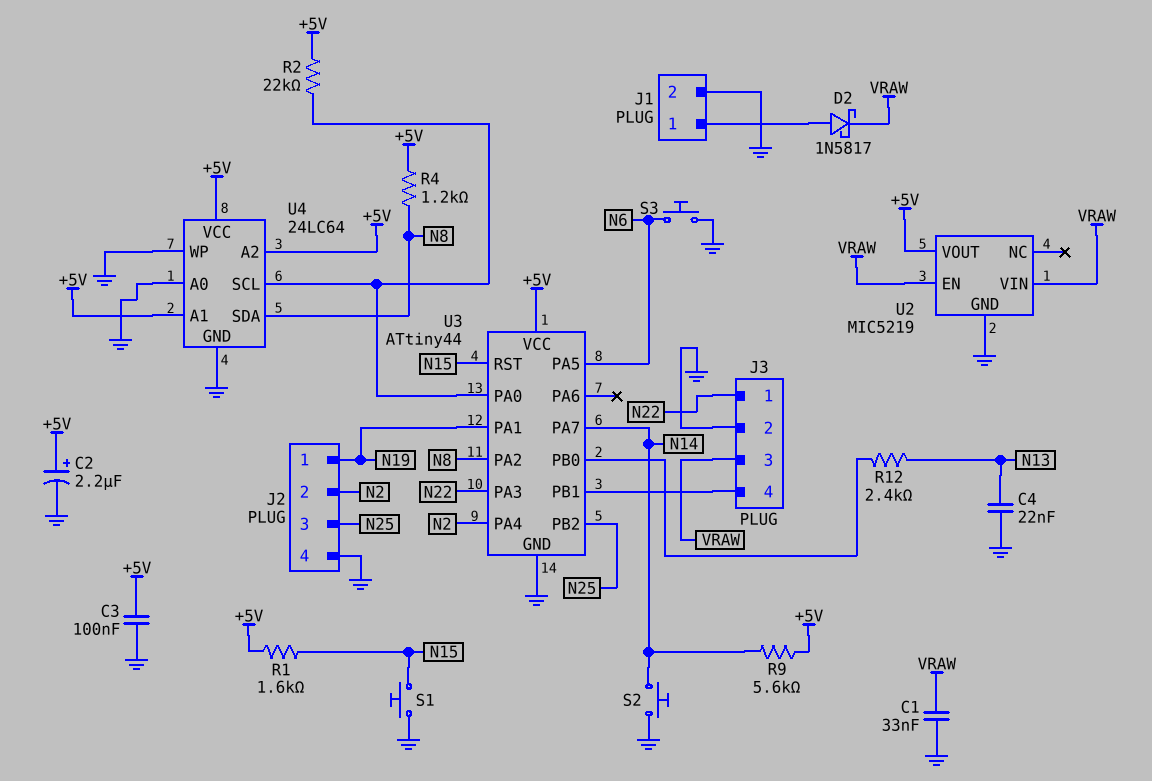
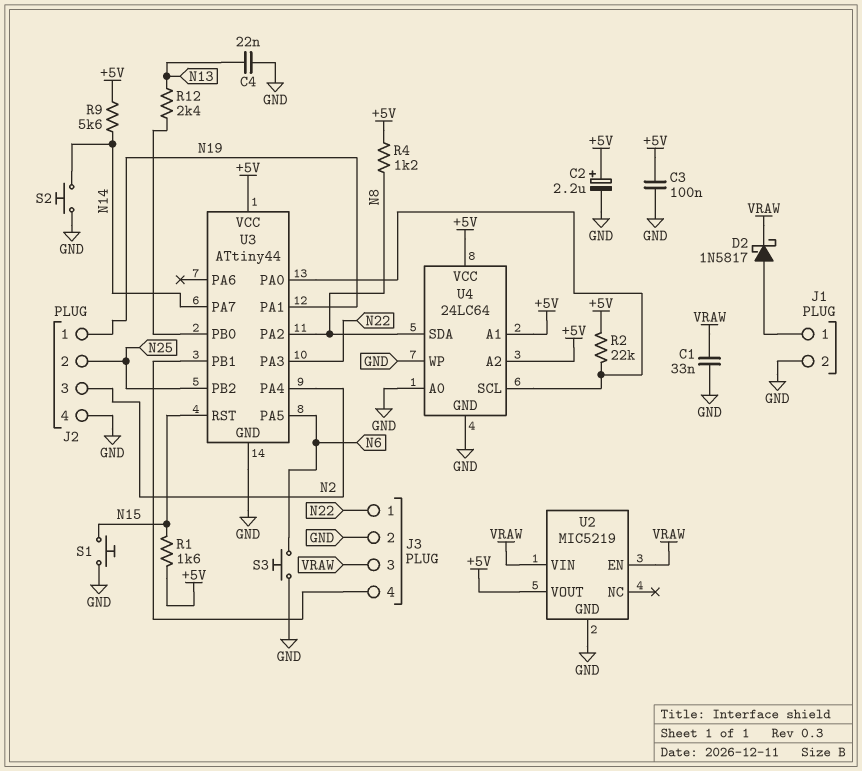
J2 pin 2: N2 -> N25
J2 pin 3: N25 -> N2

